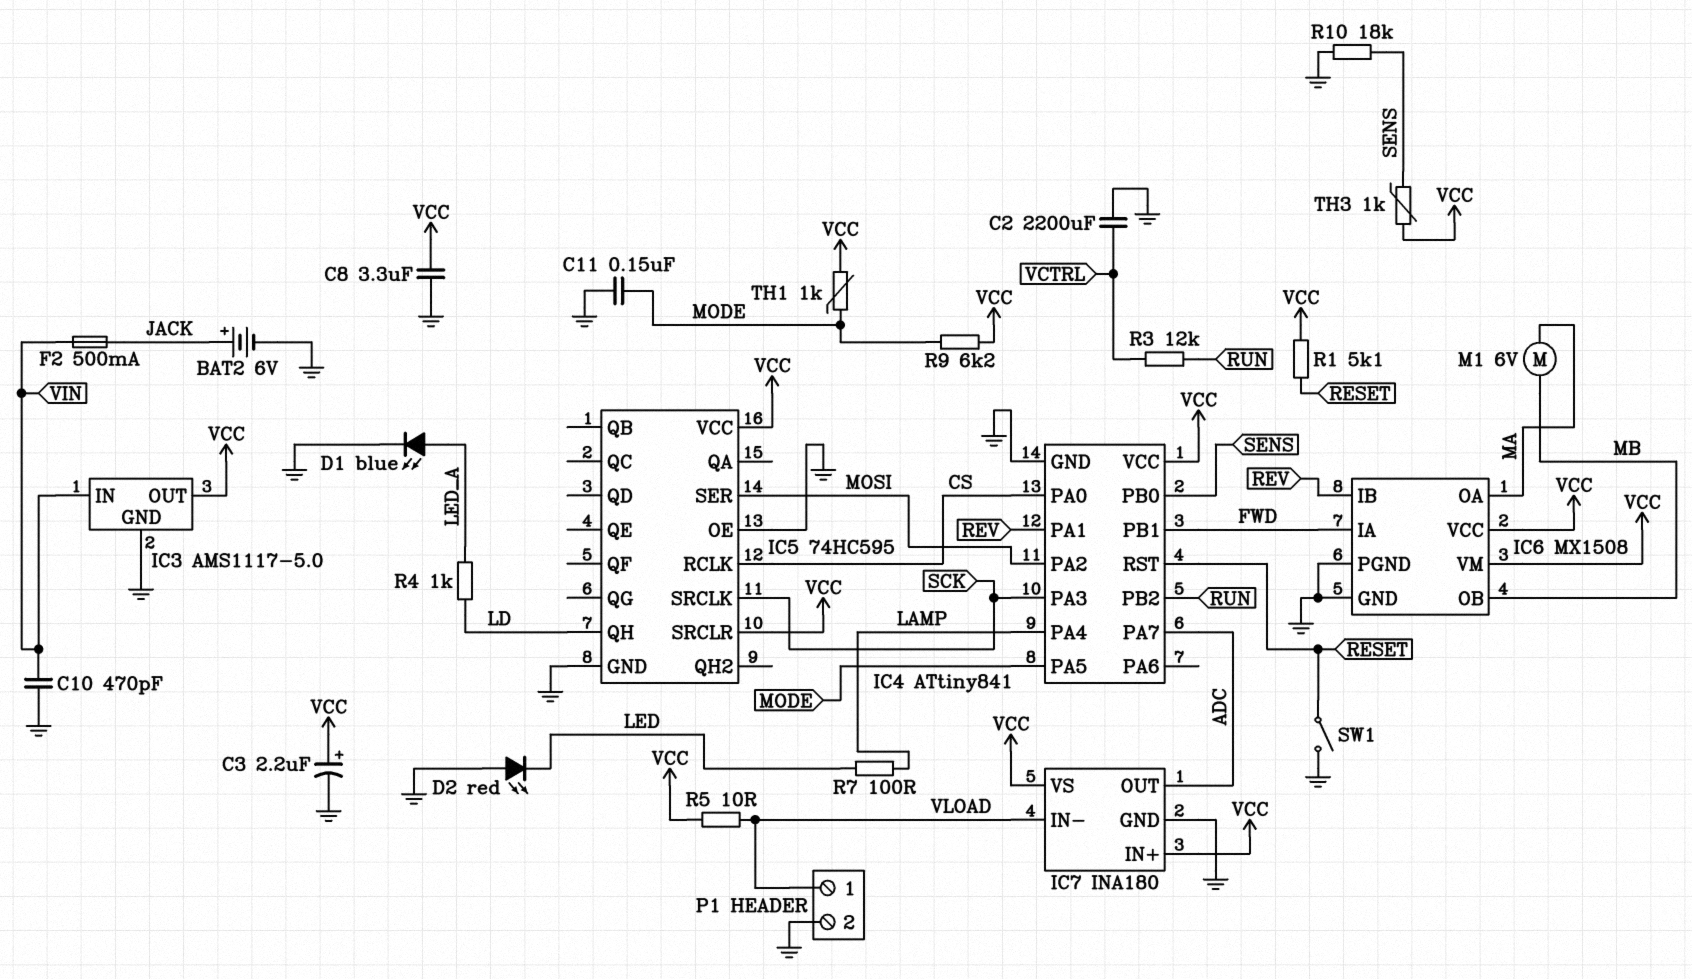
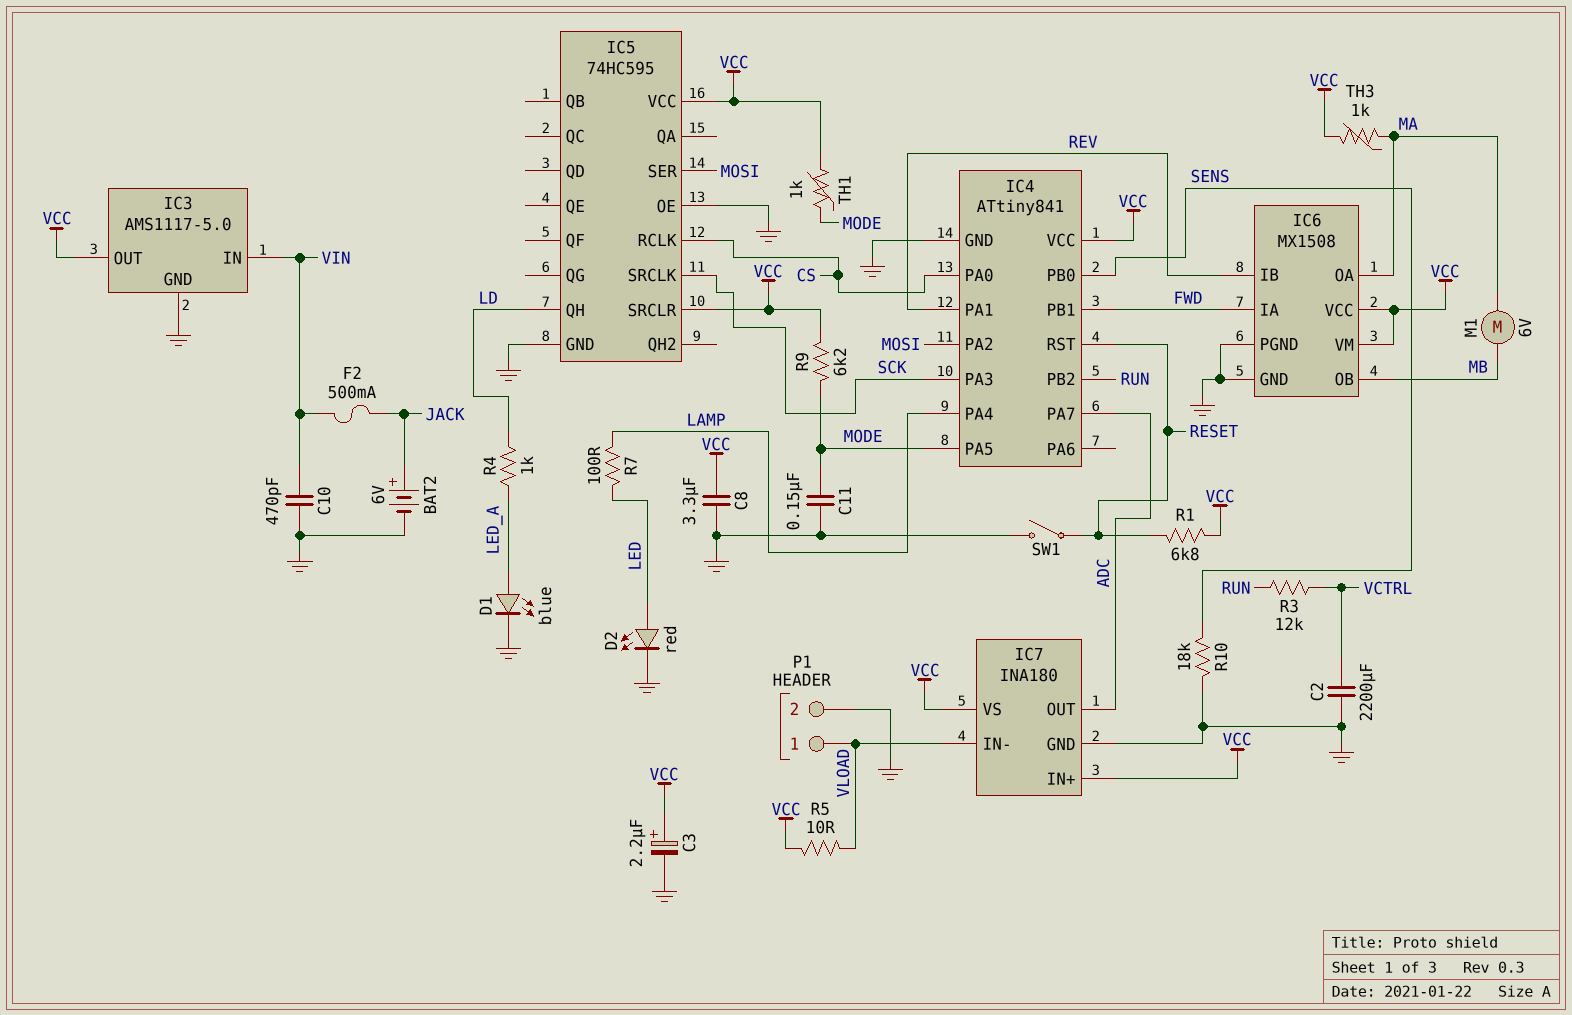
D2: LED red (A GND, K LED) -> LED red (A LED, K GND)
R1: 5.1k (RESET, VCC) -> 6.8k (RESET, VCC)
TH3: 1k (SENS, VCC) -> 1k (MA, VCC)

